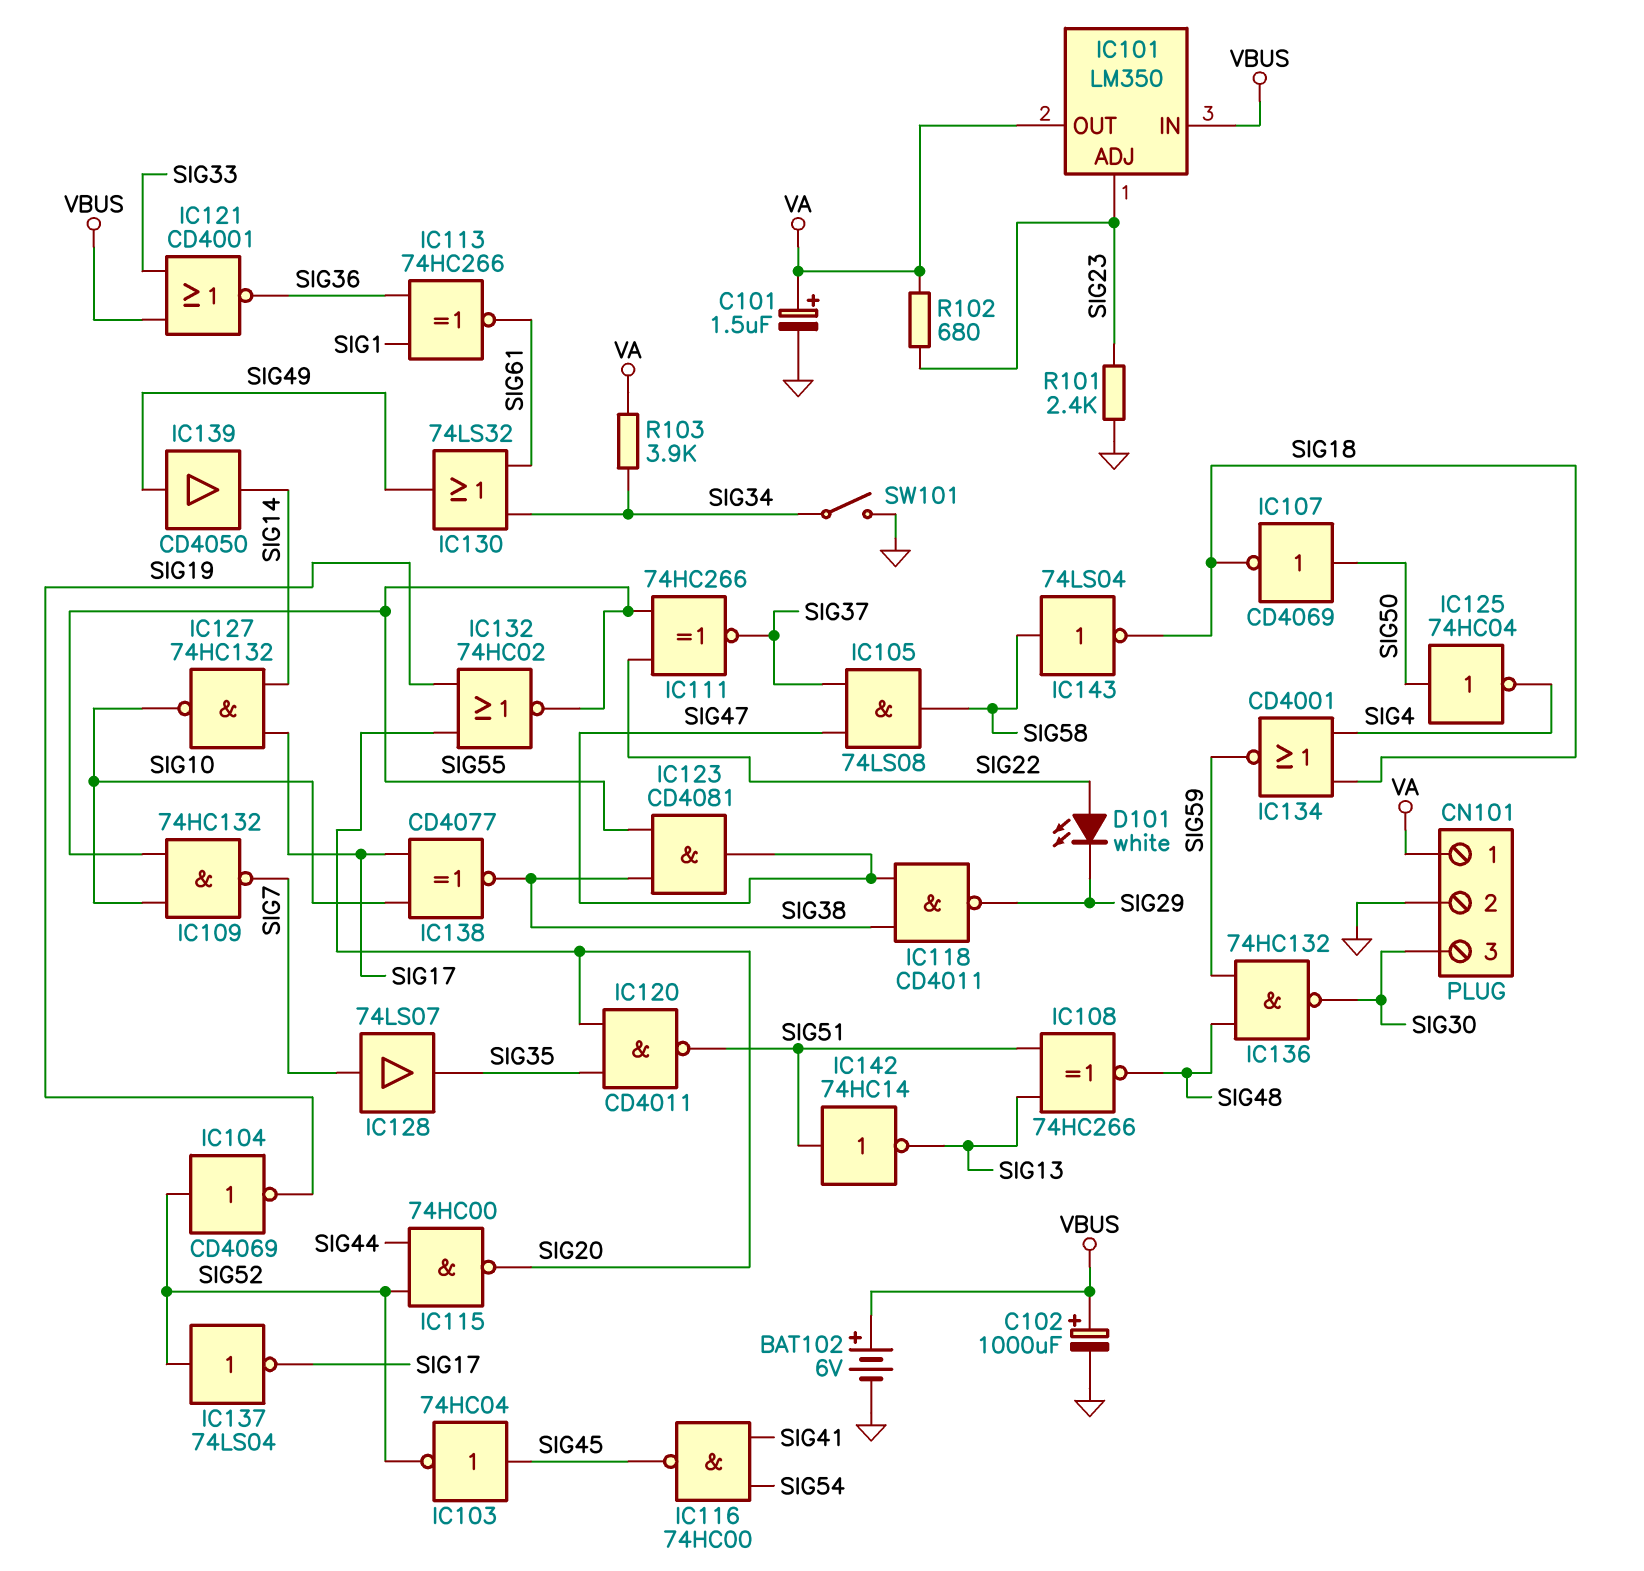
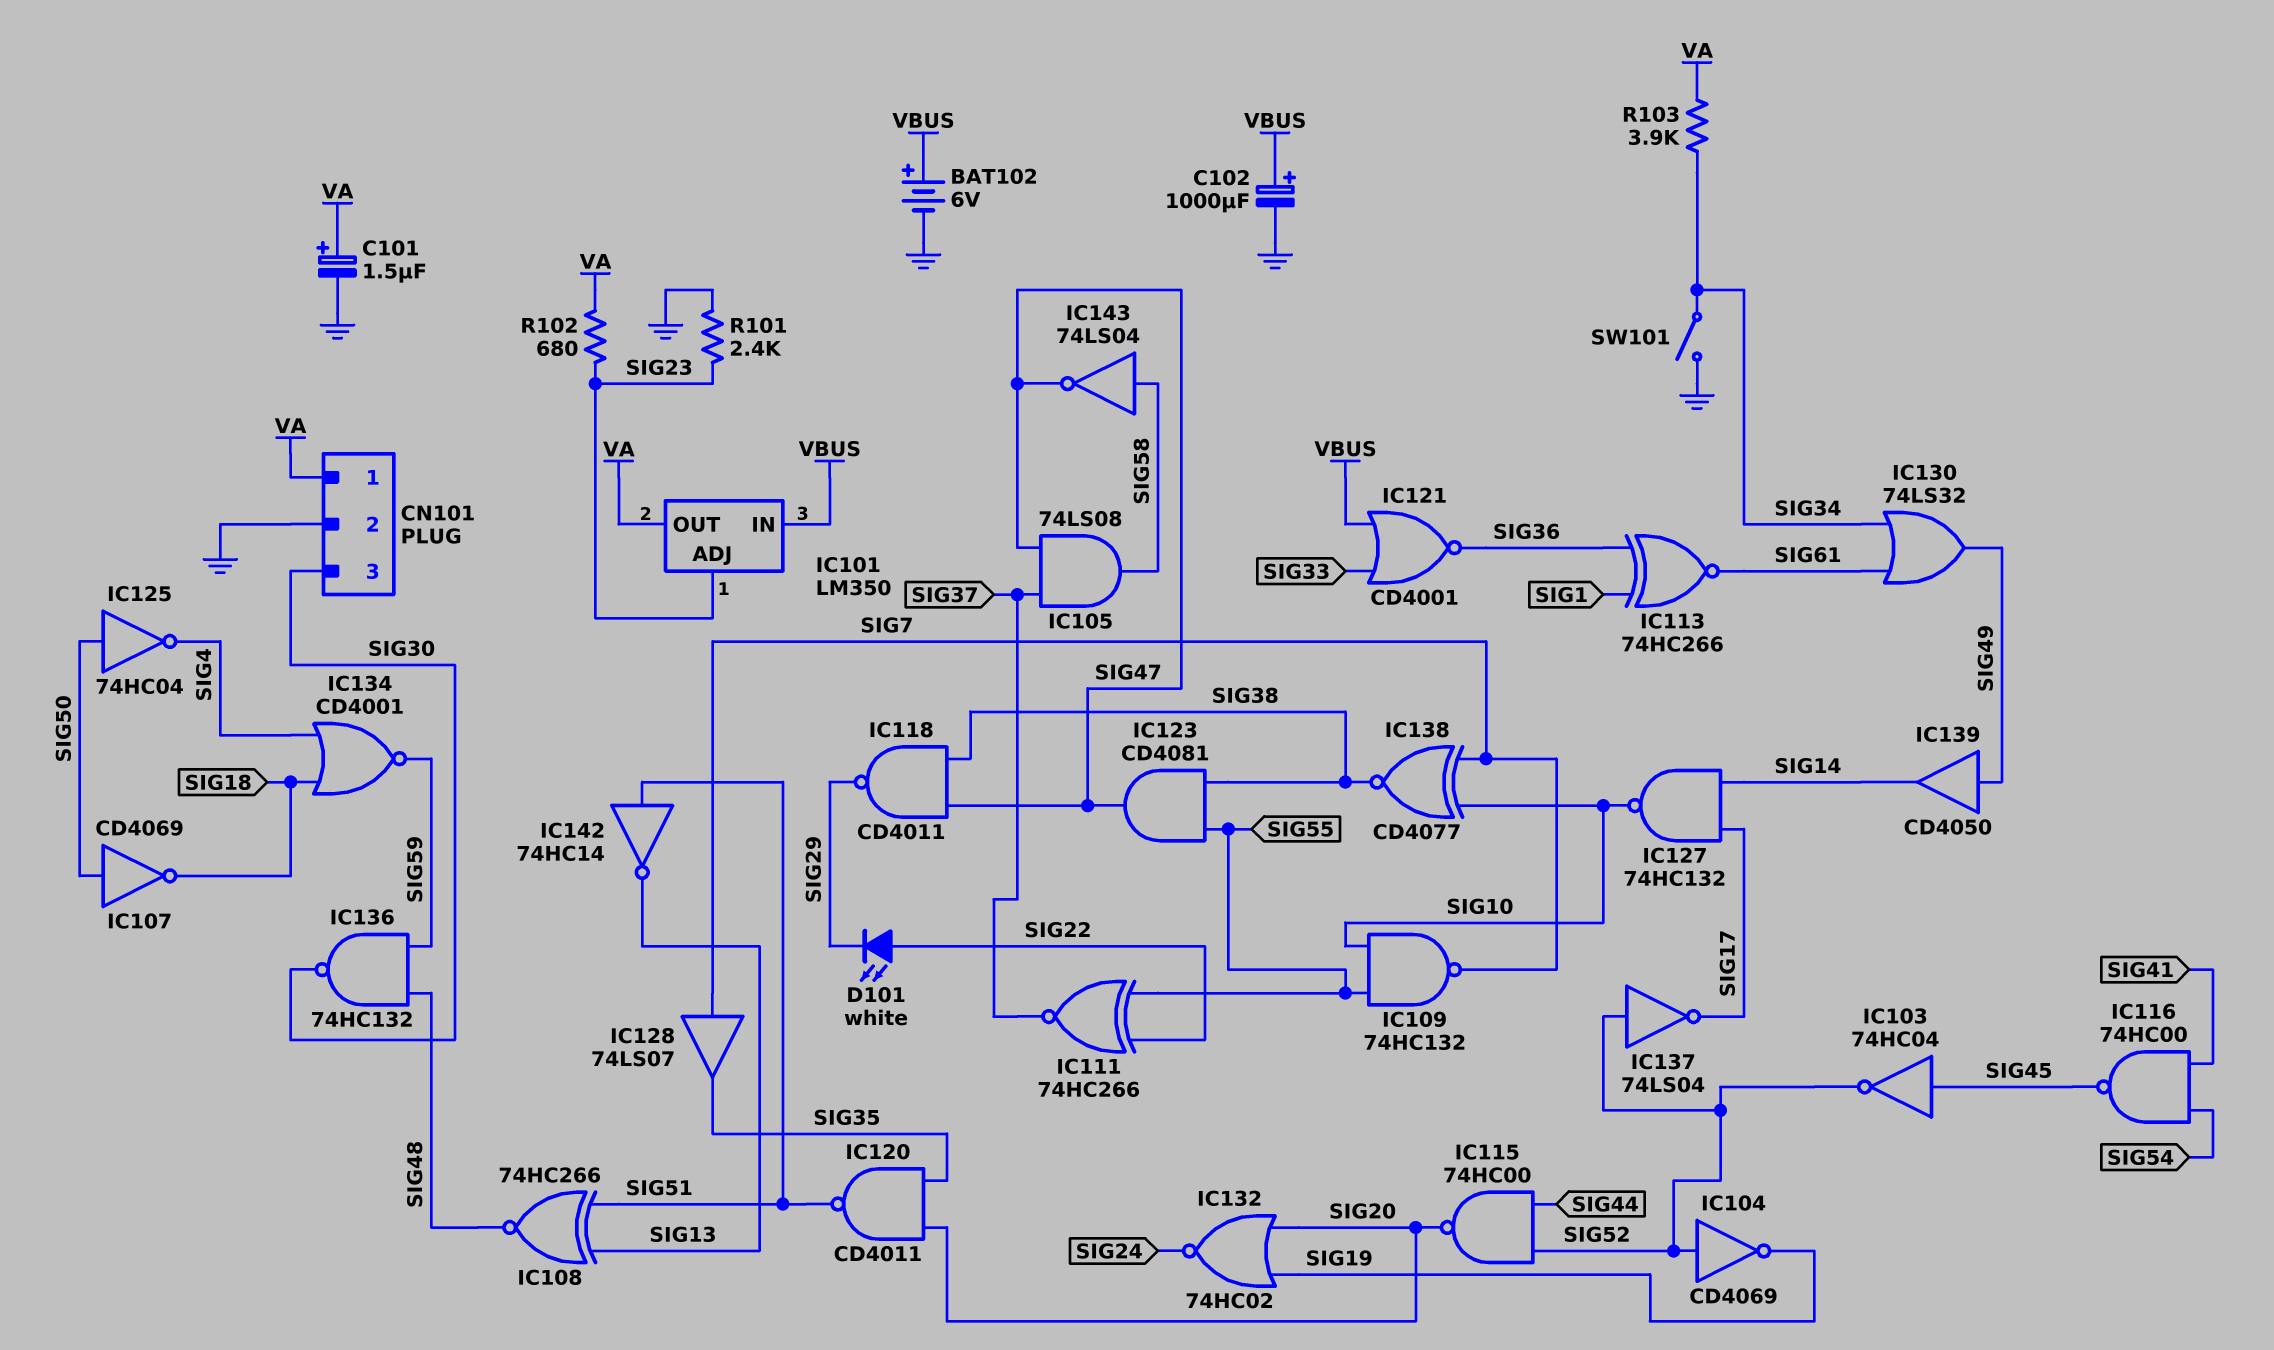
IC132: NOR 74HC02 (in SIG19, in SIG20, out SIG55) -> NOR 74HC02 (in SIG19, in SIG20, out SIG24)
IC138: XNOR CD4077 (in SIG10, in SIG17, out SIG38) -> XNOR CD4077 (in SIG7, in SIG10, out SIG38)
IC143: NOT 74LS04 (in SIG58, out SIG18) -> NOT 74LS04 (in SIG58, out SIG47)

